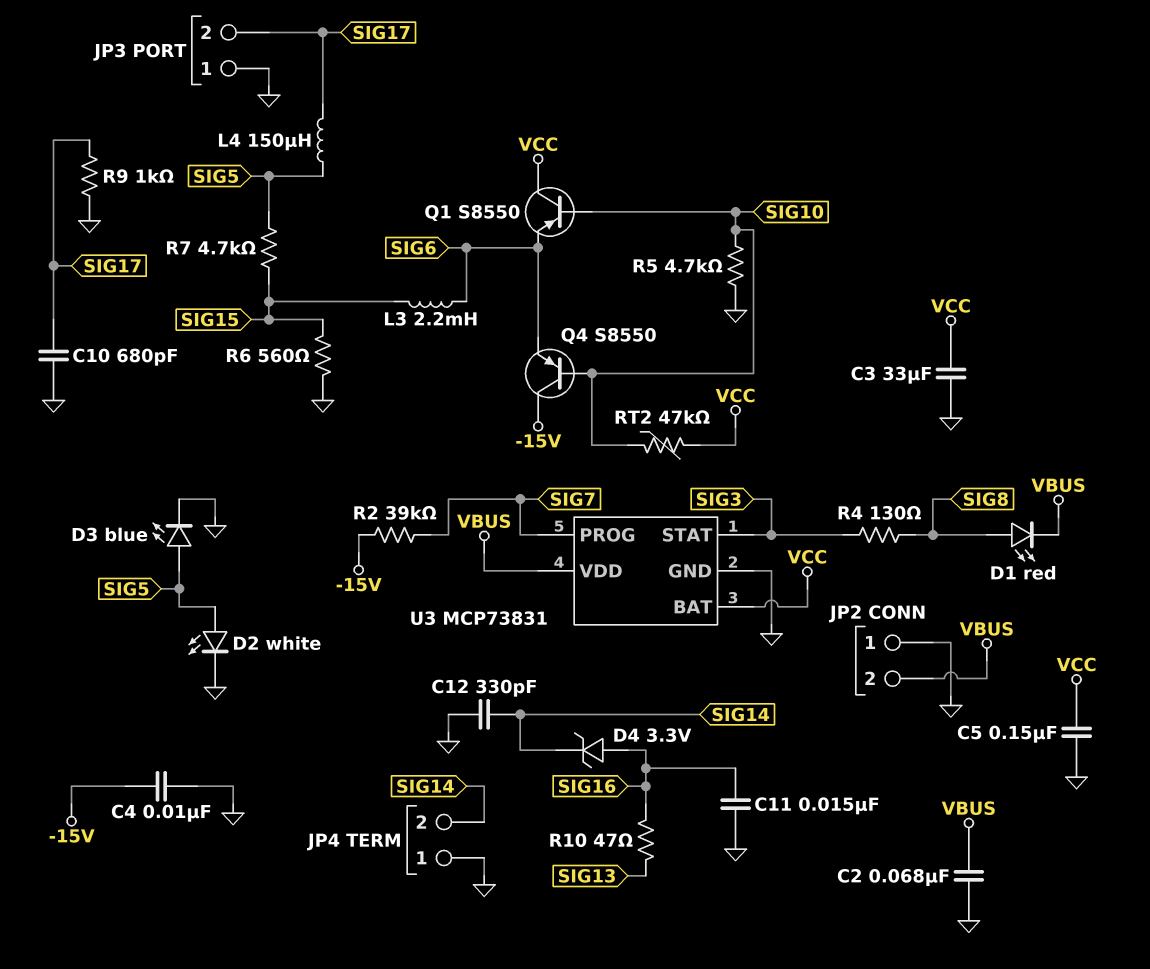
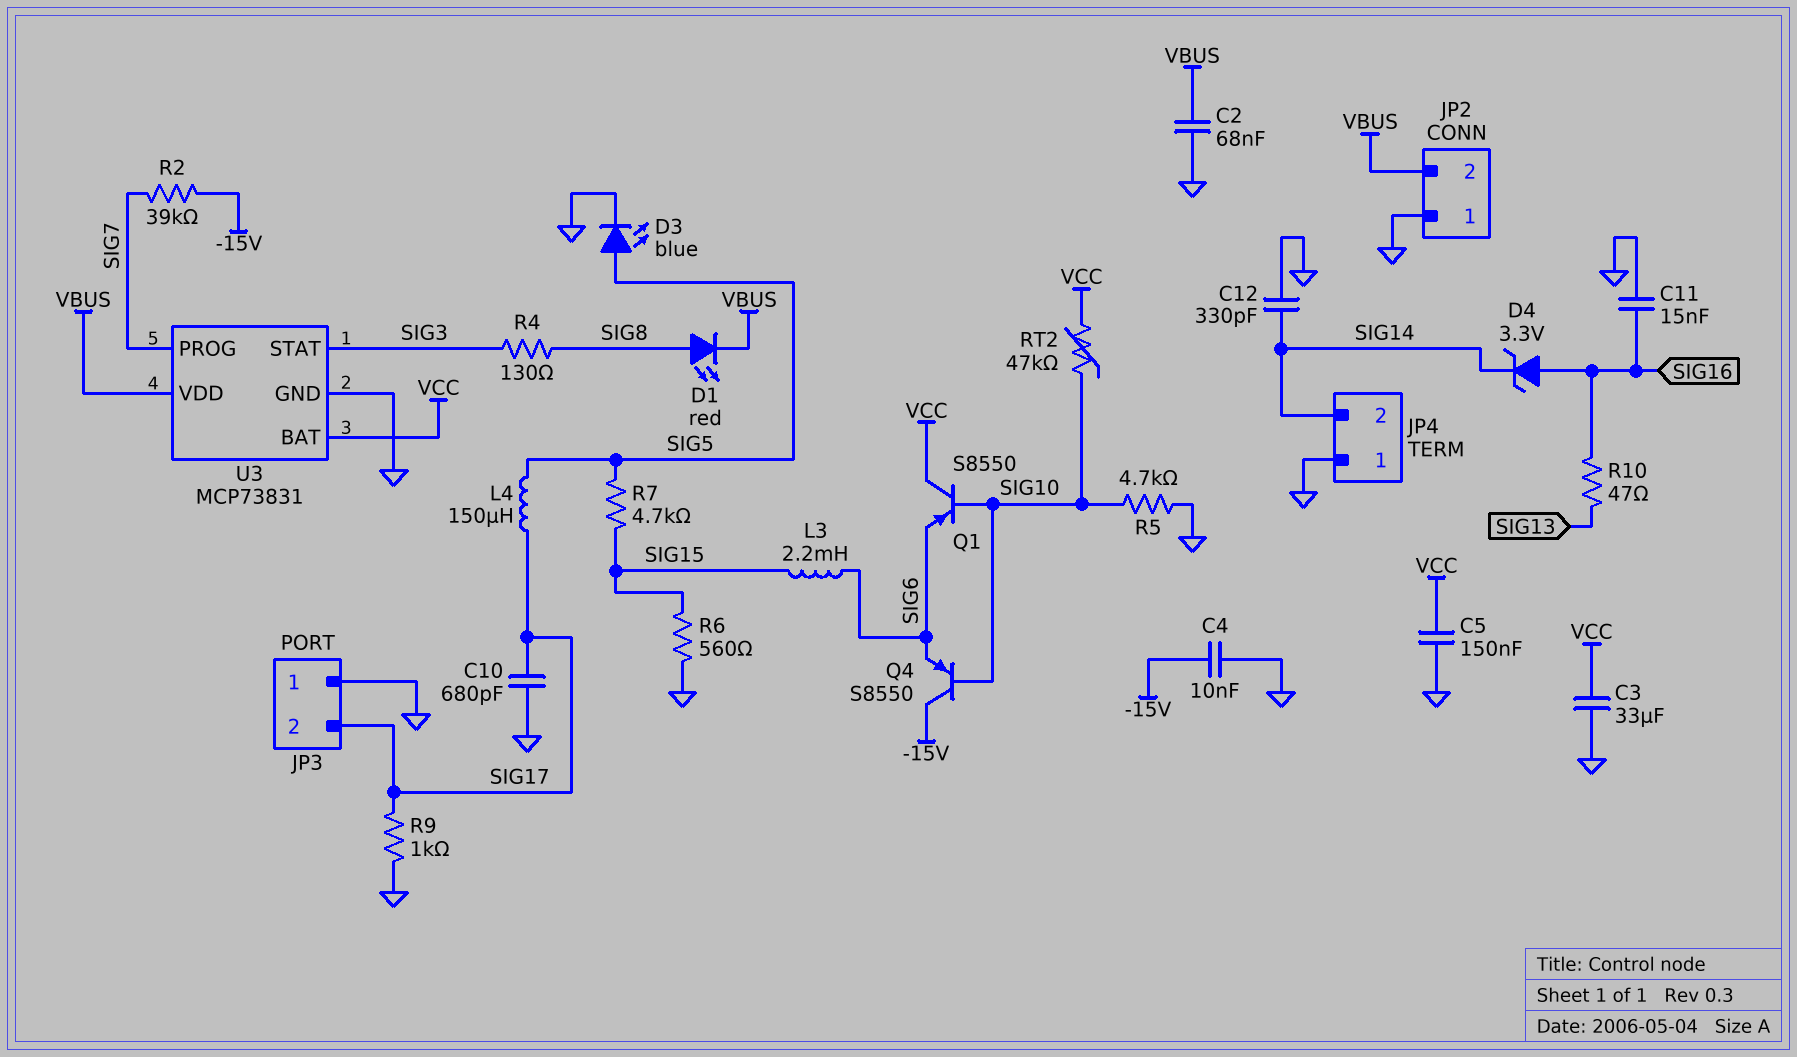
D2: LED white (A SIG5, K GND) -> none

